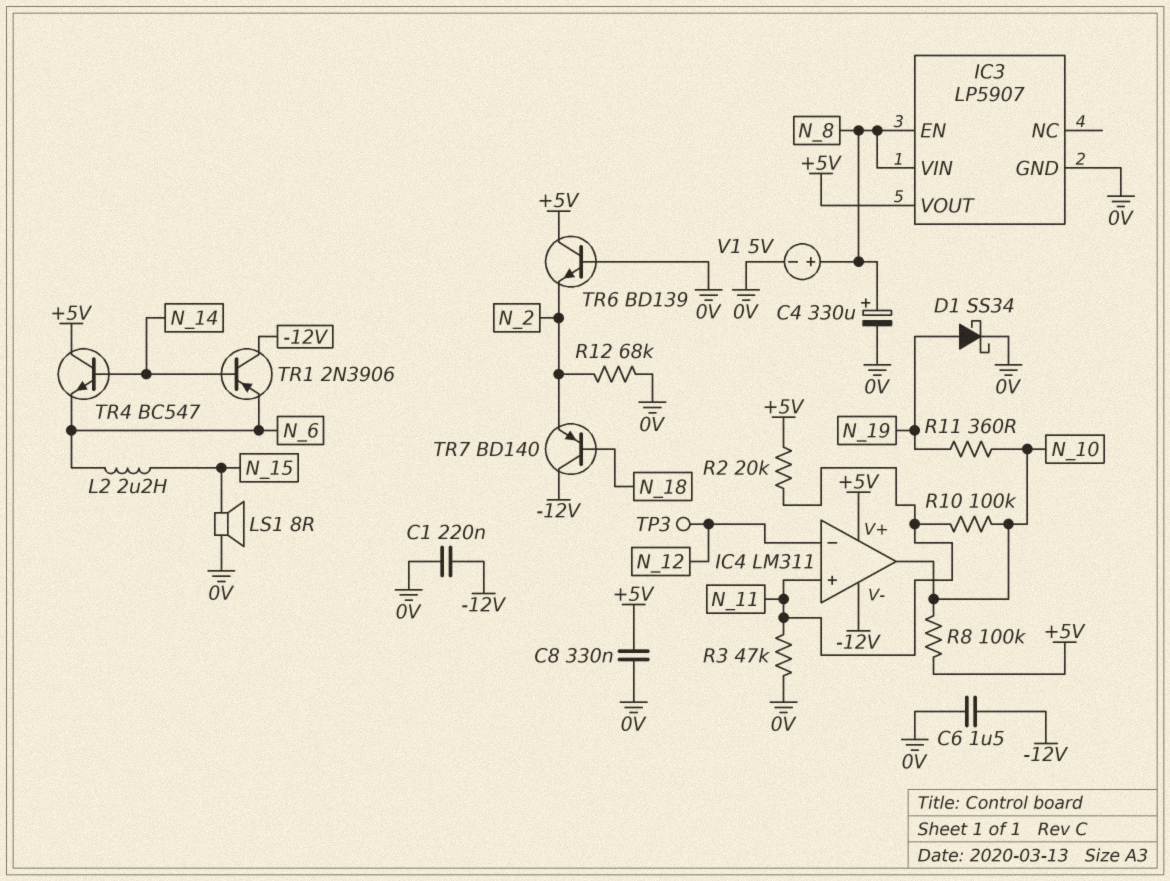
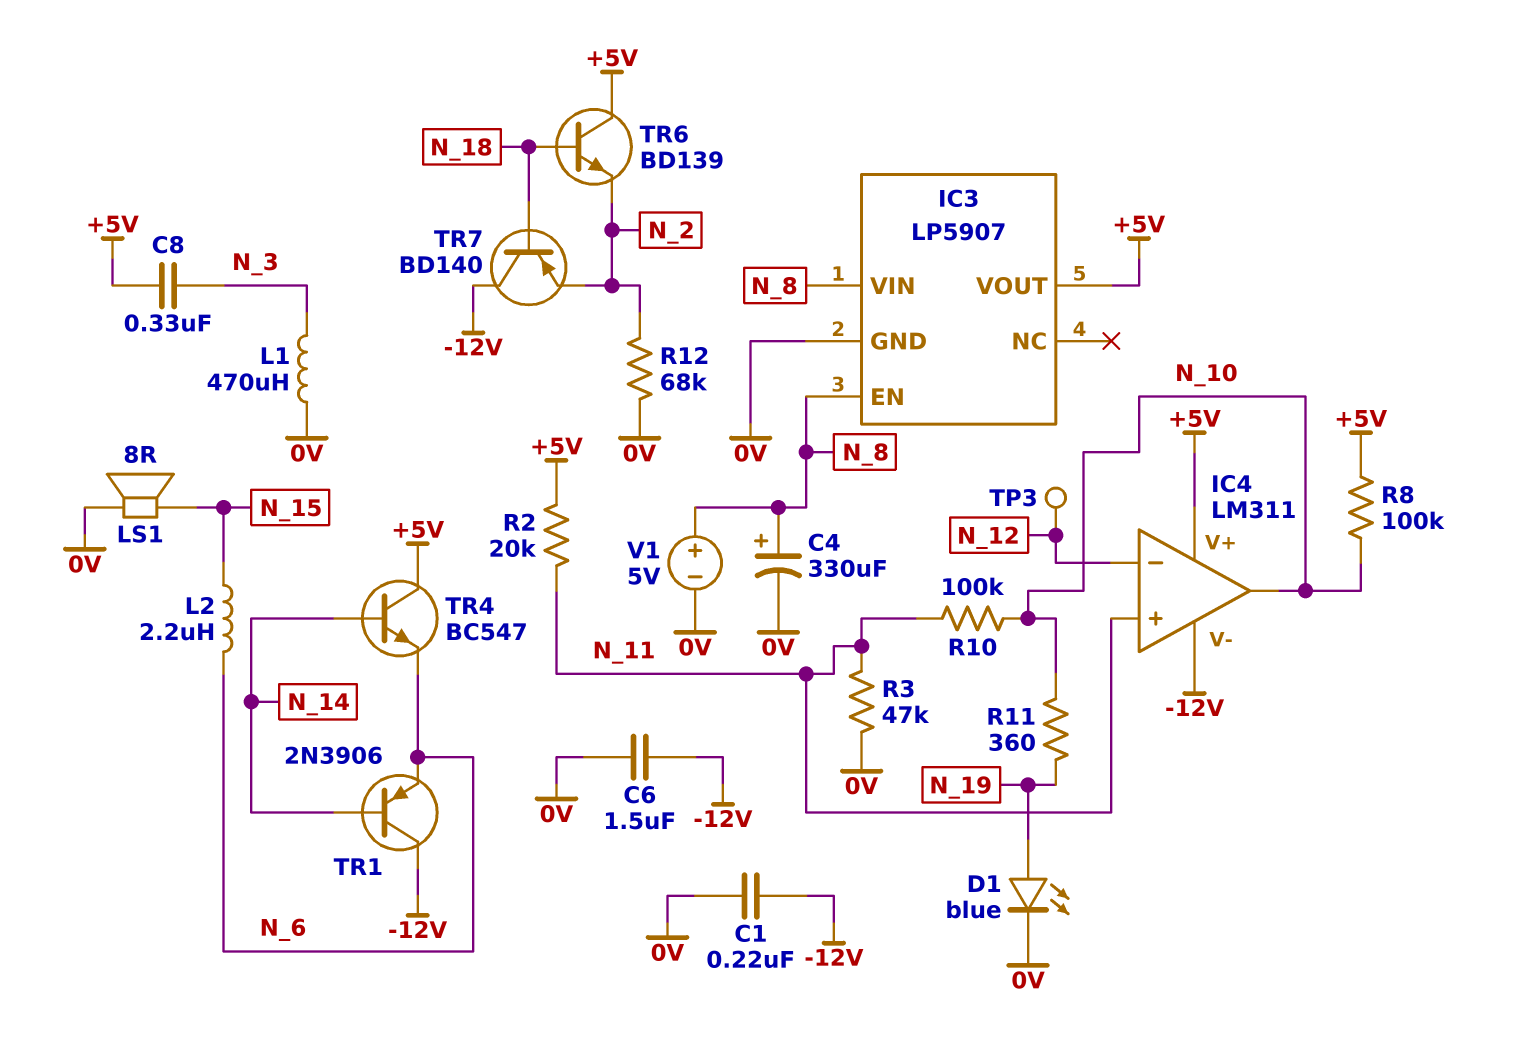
C8: 330nF (+5V, 0V) -> 330nF (+5V, N_3)
D1: schottky SS34 (A N_19, K 0V) -> LED blue (A N_19, K 0V)
L1: none -> 470uH (0V, N_3)
TR6: NPN BD139 (B 0V, C +5V, E N_2) -> NPN BD139 (B N_18, C +5V, E N_2)

